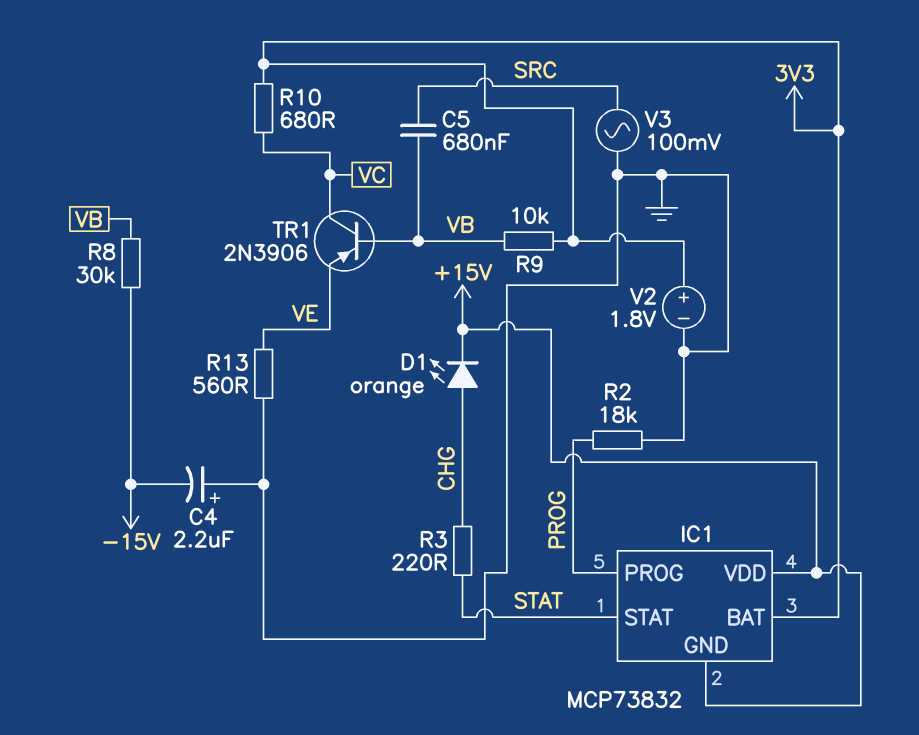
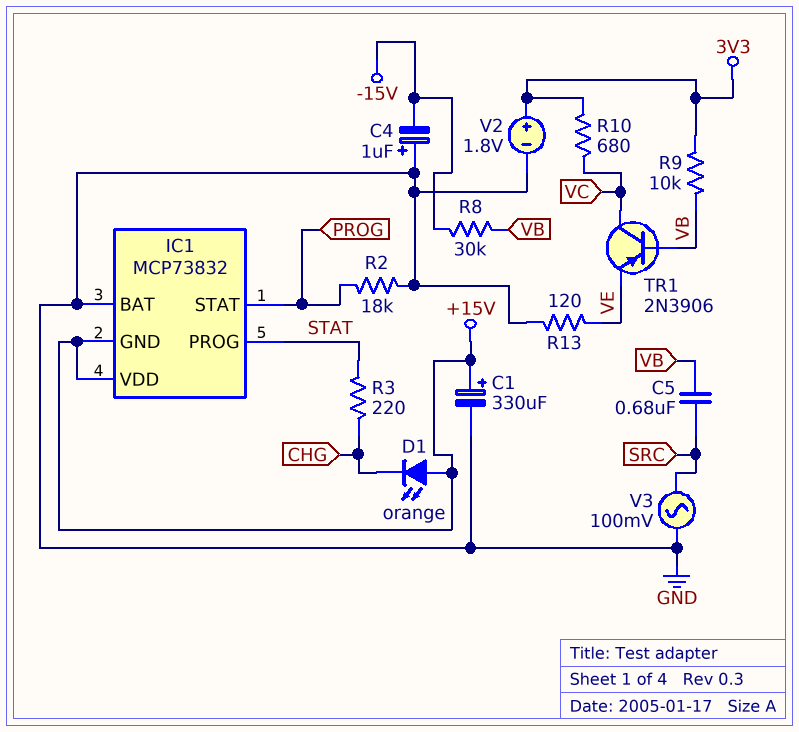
C1: none -> 330uF (plus +15V, minus GND)
C4: 2.2uF (plus GND, minus -15V) -> 1uF (plus GND, minus -15V)
D1: LED orange (A CHG, K +15V) -> LED orange (A +15V, K CHG)
IC1 pin BAT: 3V3 -> GND
IC1 pin PROG: PROG -> STAT
IC1 pin STAT: STAT -> PROG
R13: 560 (GND, VE) -> 120 (GND, VE)

